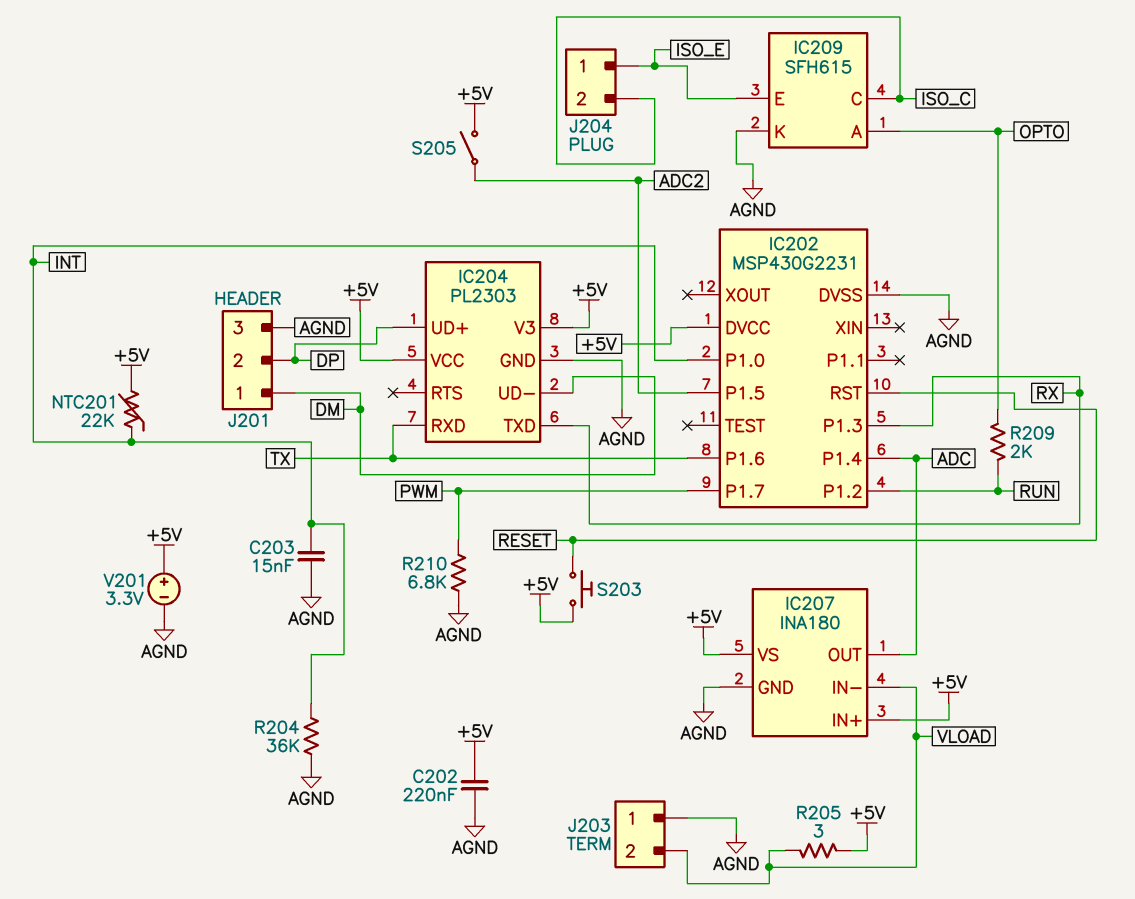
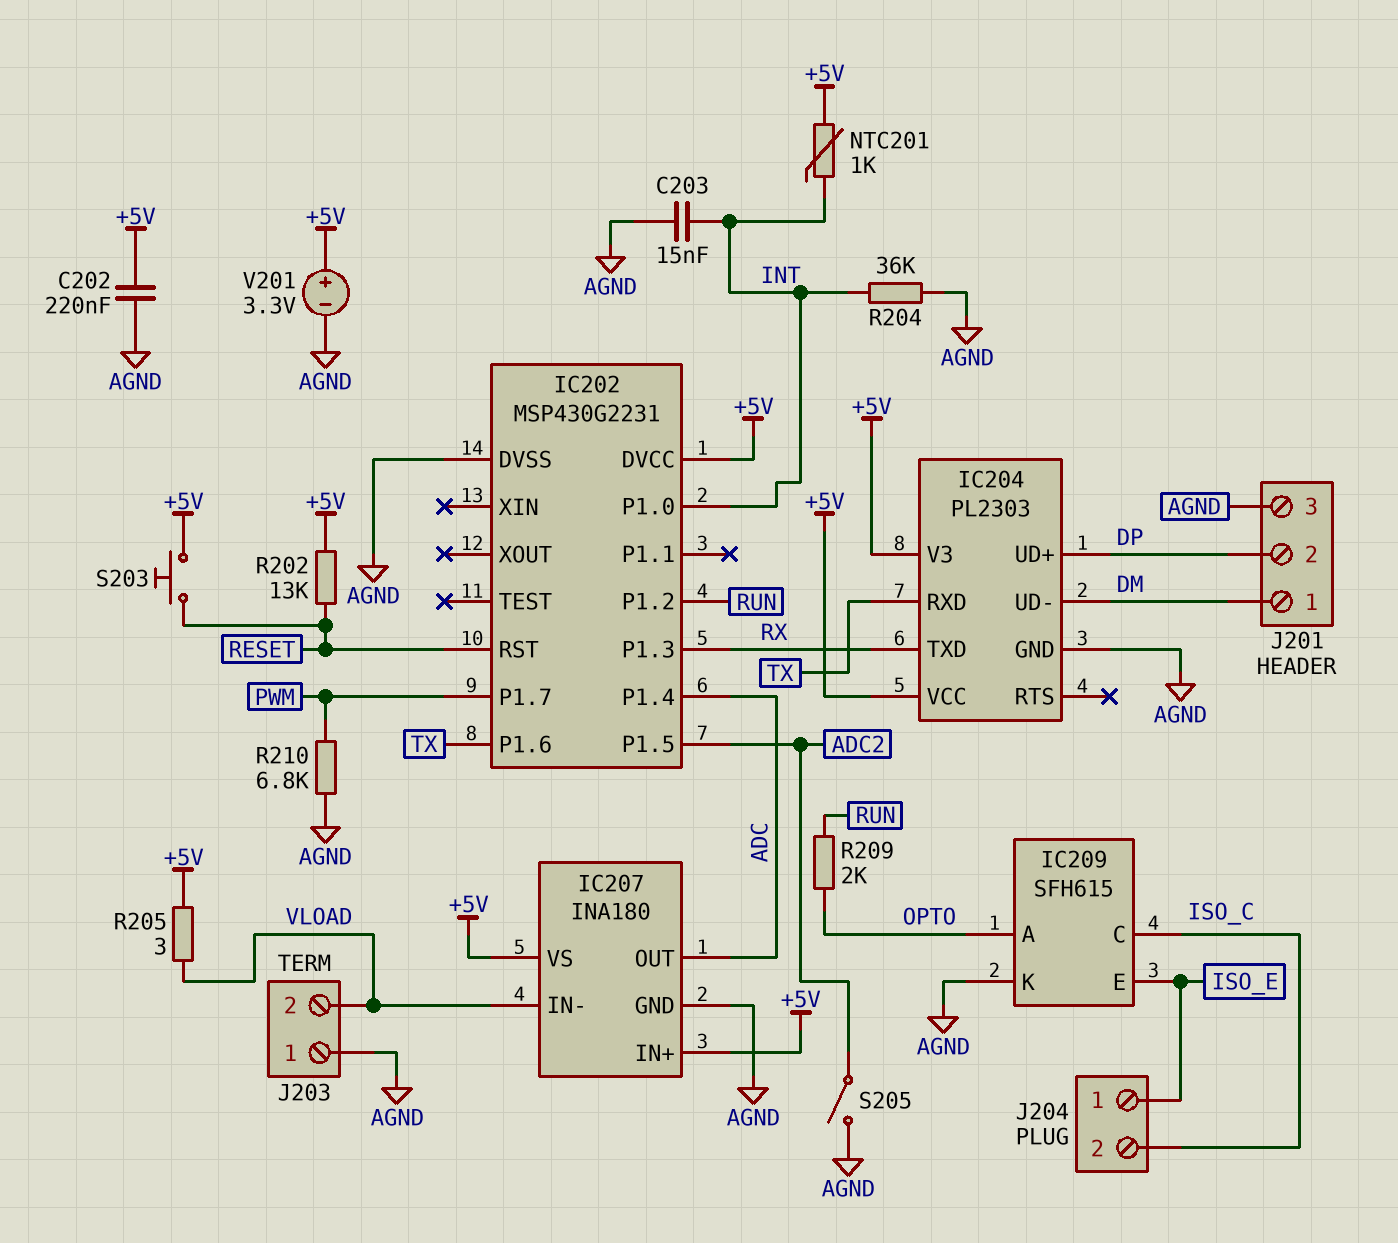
NTC201: 22k (+5V, INT) -> 1k (+5V, INT)
R202: none -> 13k (+5V, RESET)
S205: switch (+5V, ADC2) -> switch (ADC2, AGND)

